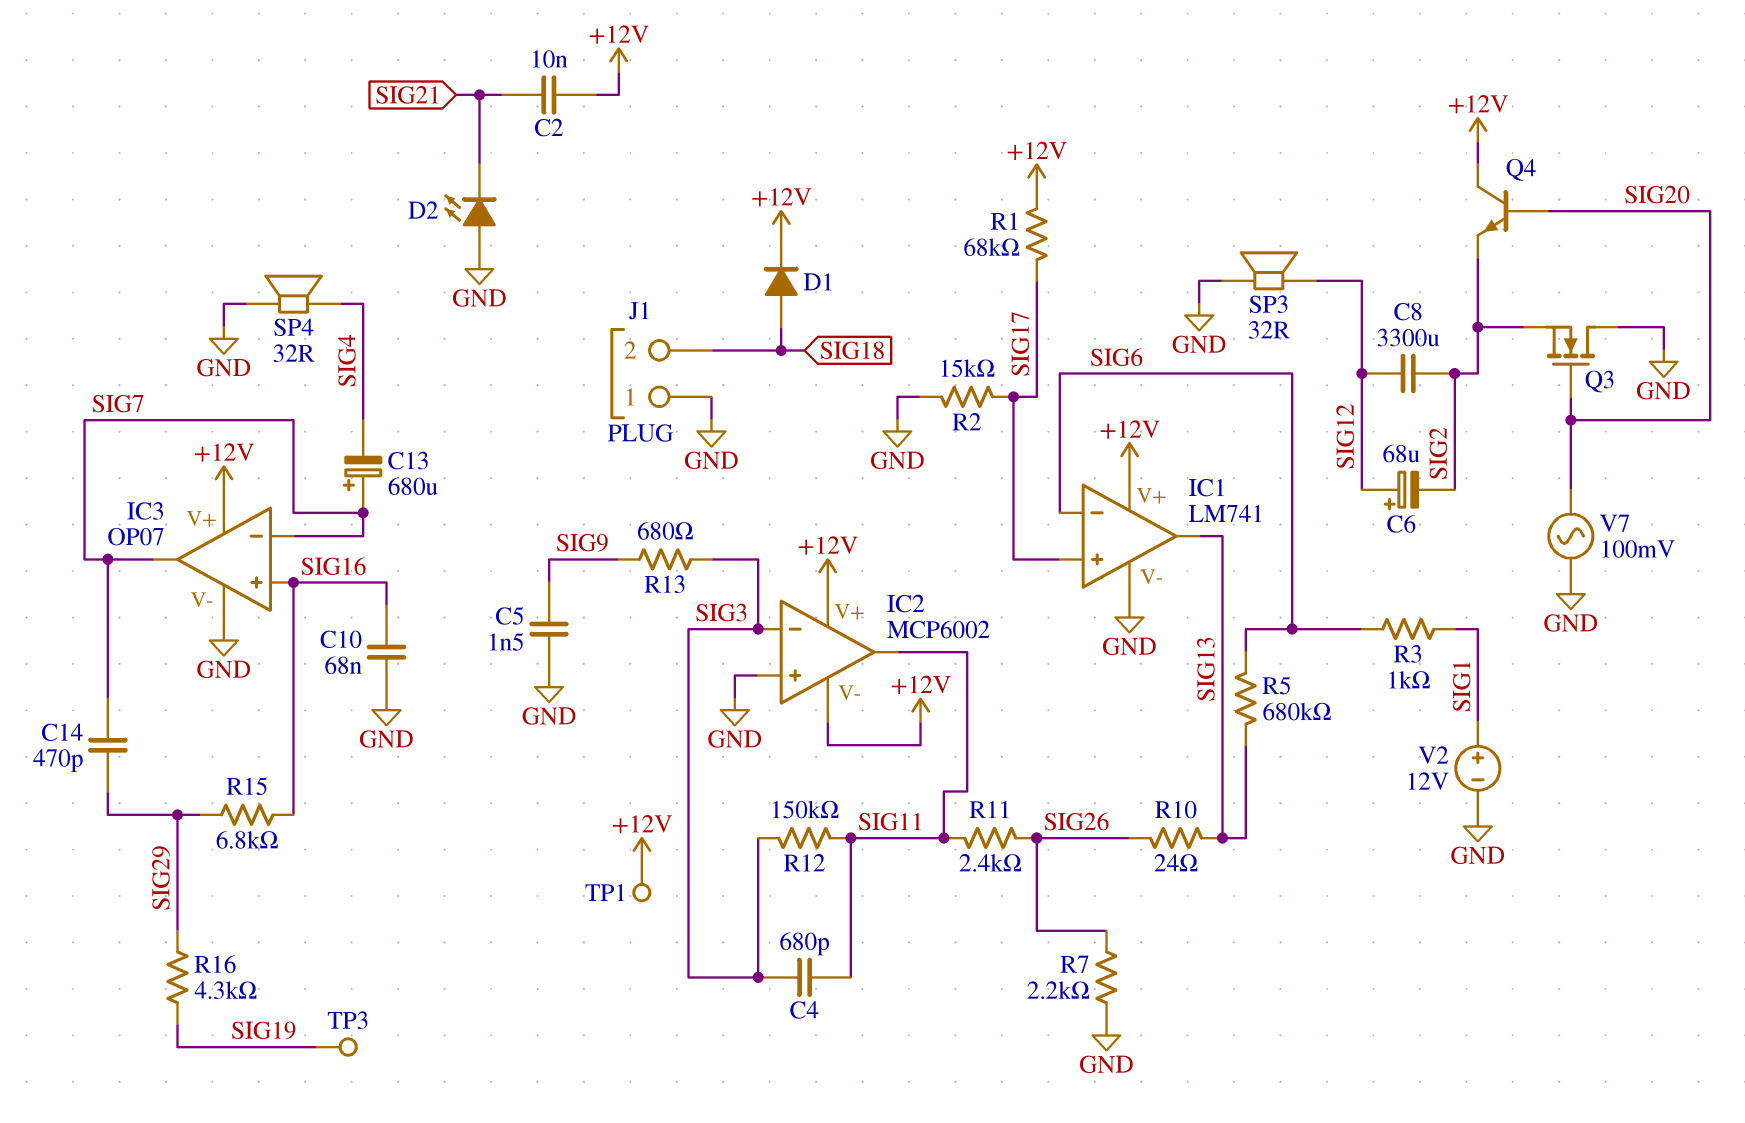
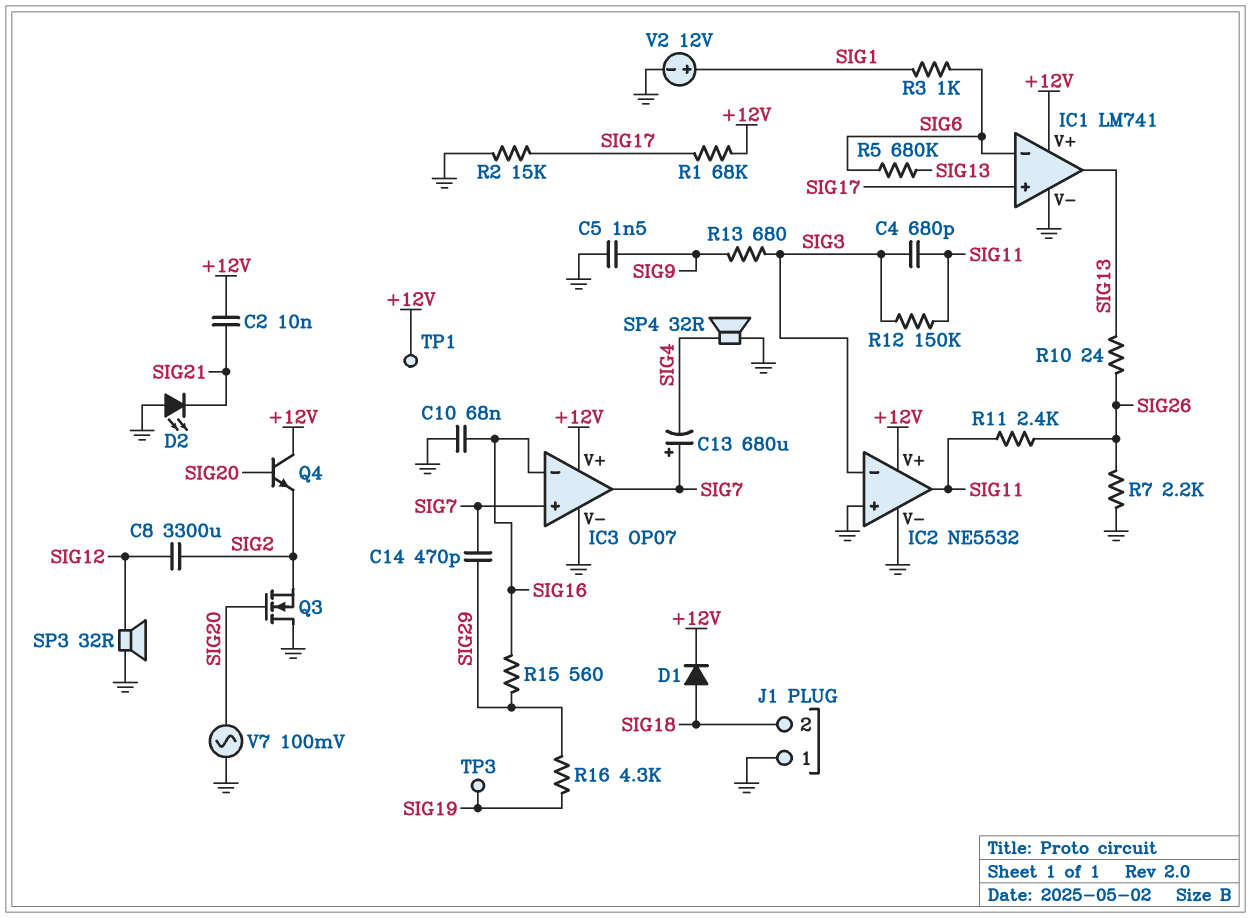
C6: 68uF (plus SIG12, minus SIG2) -> none
IC2: MCP6002 -> NE5532
IC2 pin V-: +12V -> GND
IC3 pin in+: SIG16 -> SIG7
IC3 pin in-: SIG7 -> SIG16
R15: 6.8k (SIG16, SIG29) -> 560 (SIG16, SIG29)

